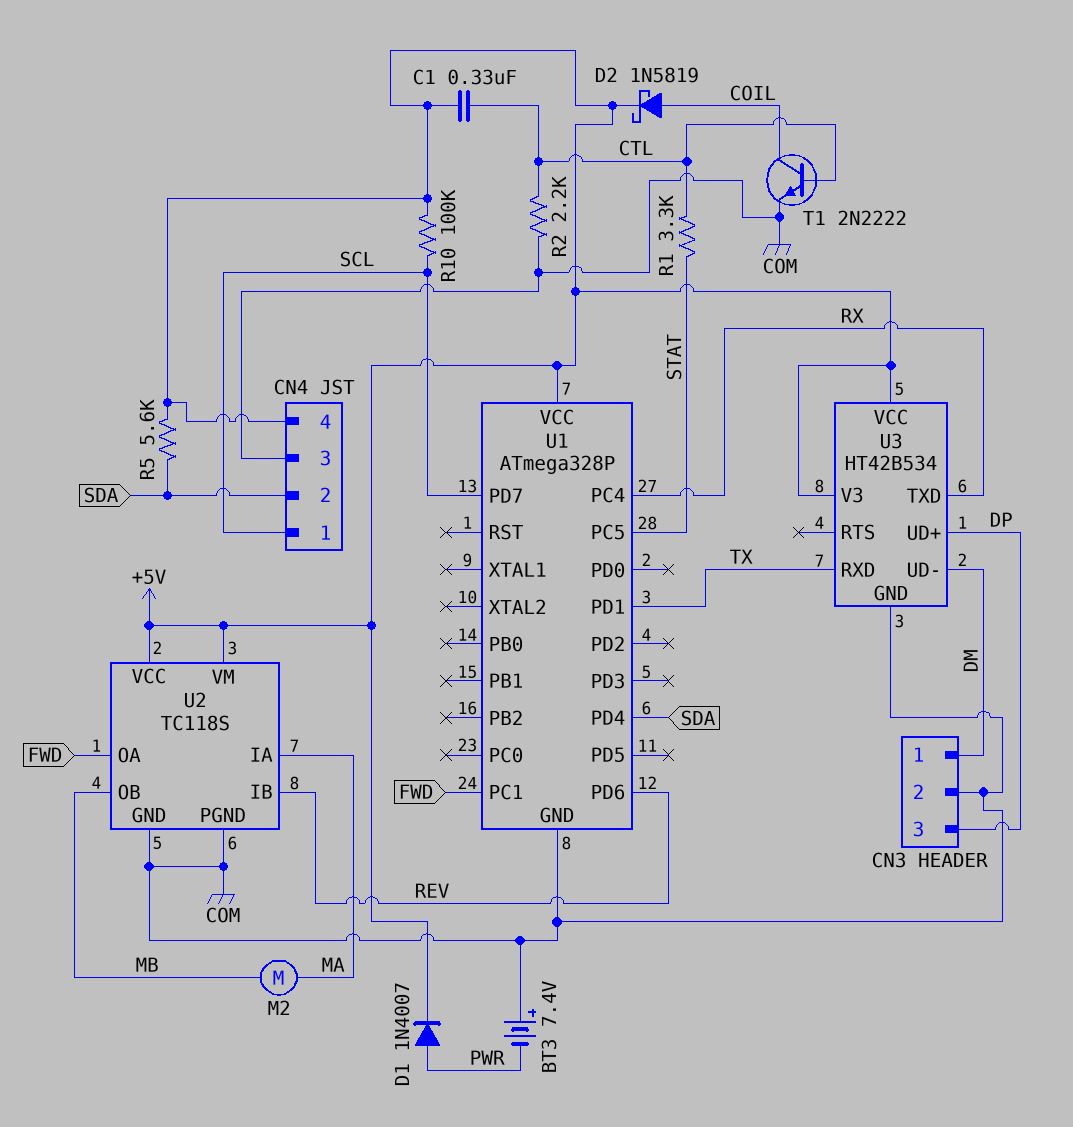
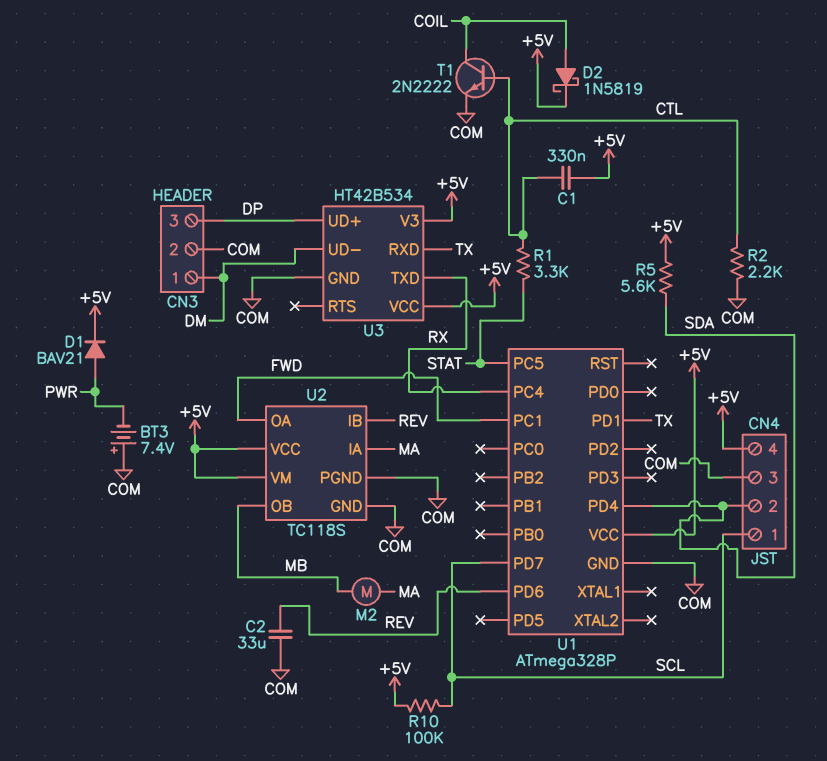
C2: none -> 33uF (COM, REV)
D1: diode 1N4007 (A PWR, K +5V) -> diode BAV21 (A PWR, K +5V)

